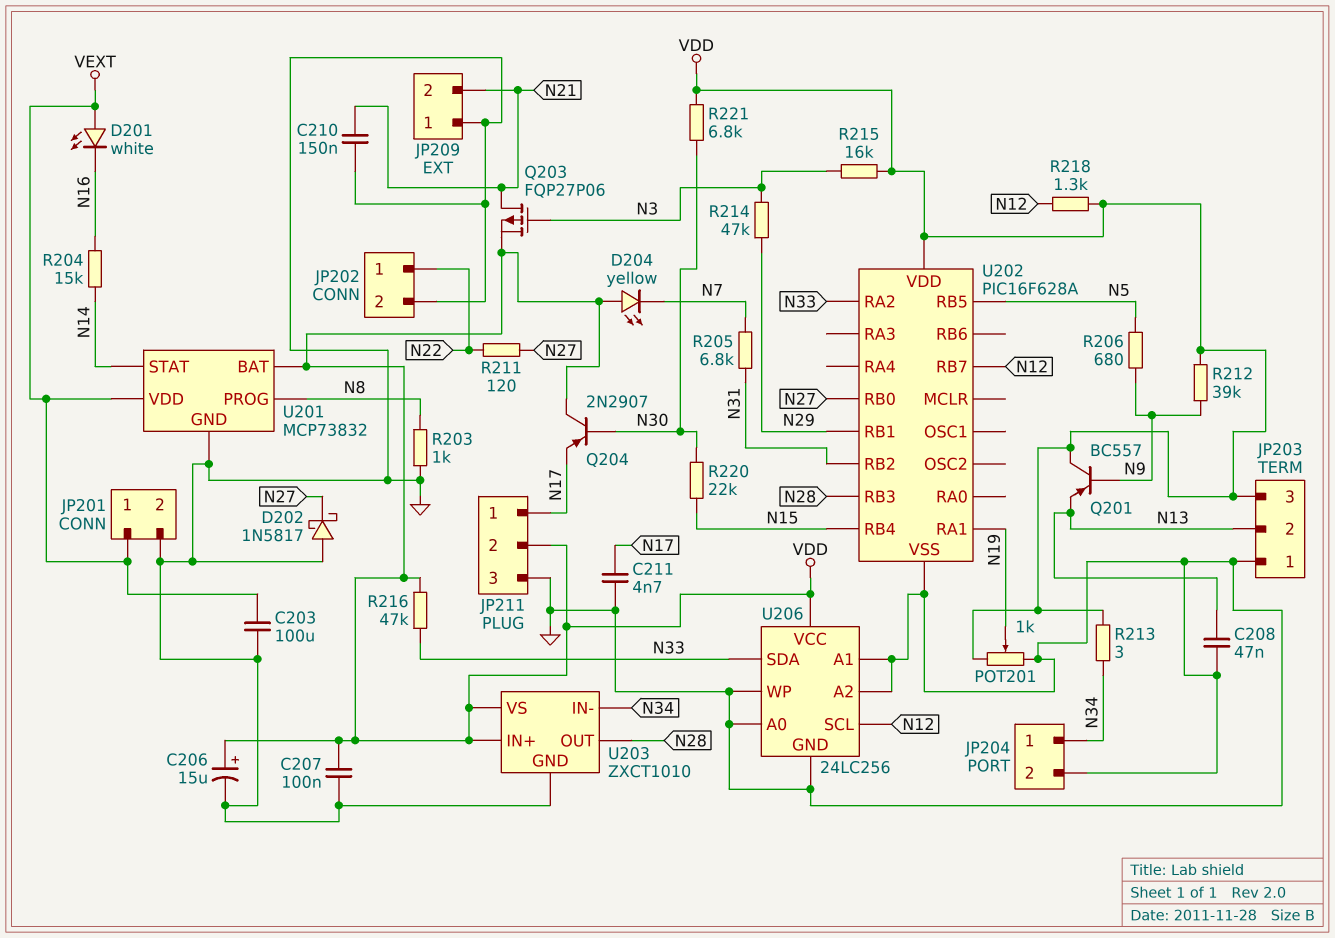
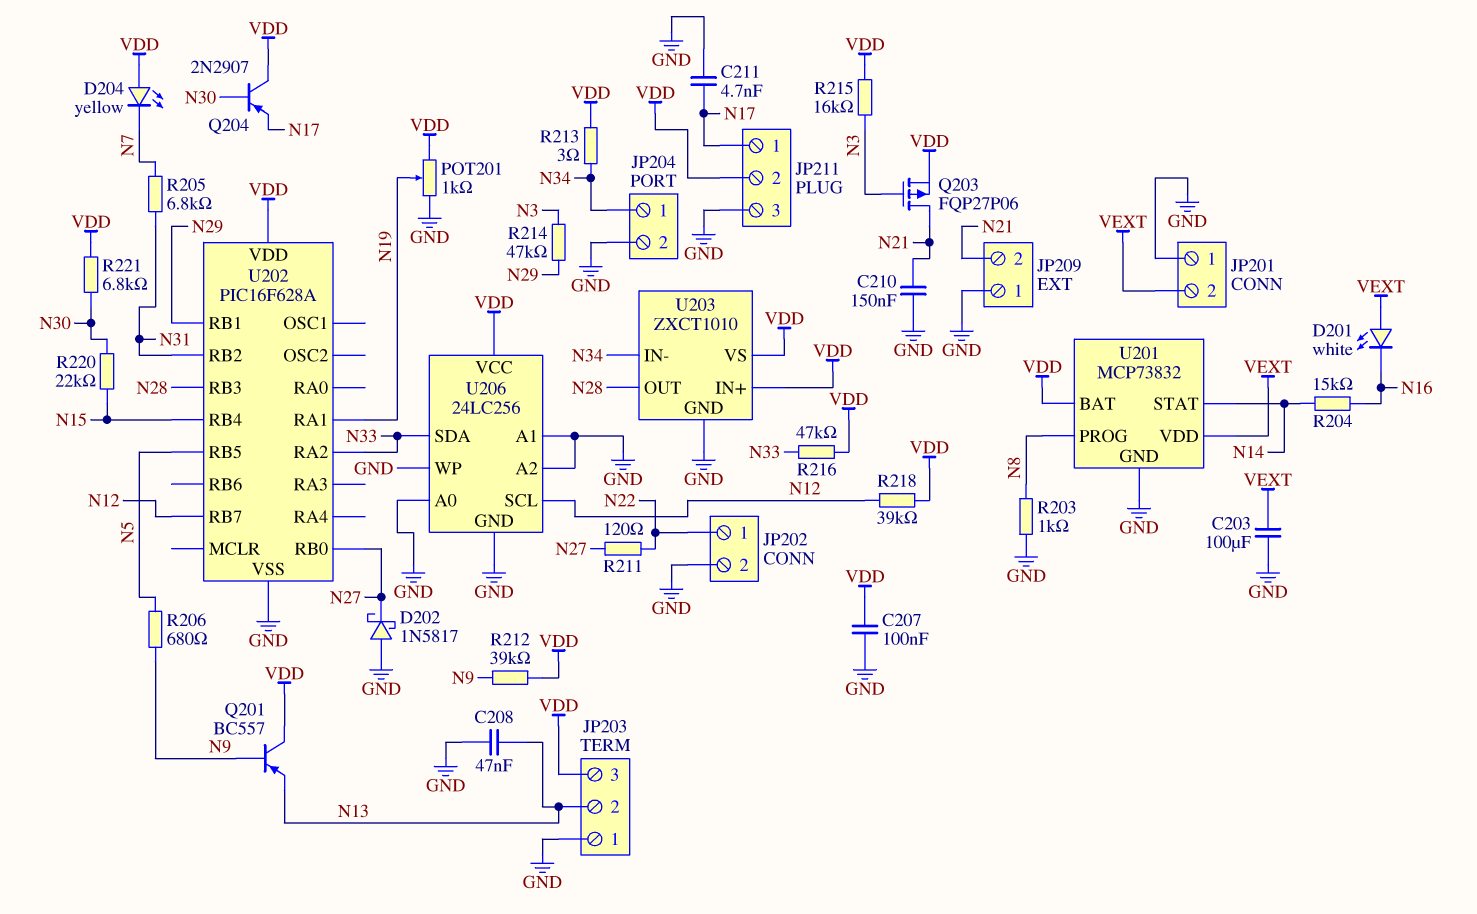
C206: 15uF (plus VDD, minus GND) -> none
JP201 pin 1: VEXT -> GND
JP201 pin 2: GND -> VEXT
R218: 1.3k (N12, VDD) -> 39k (N12, VDD)

